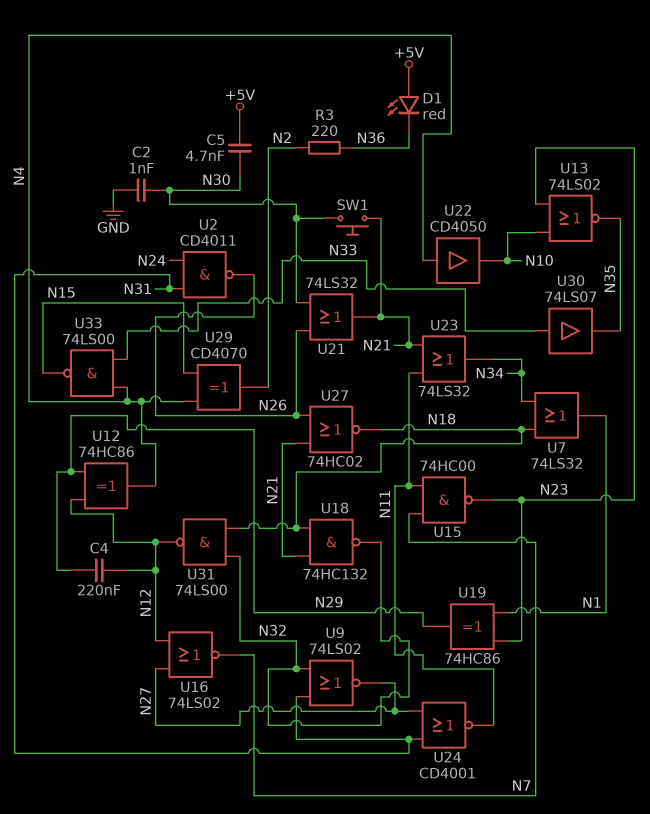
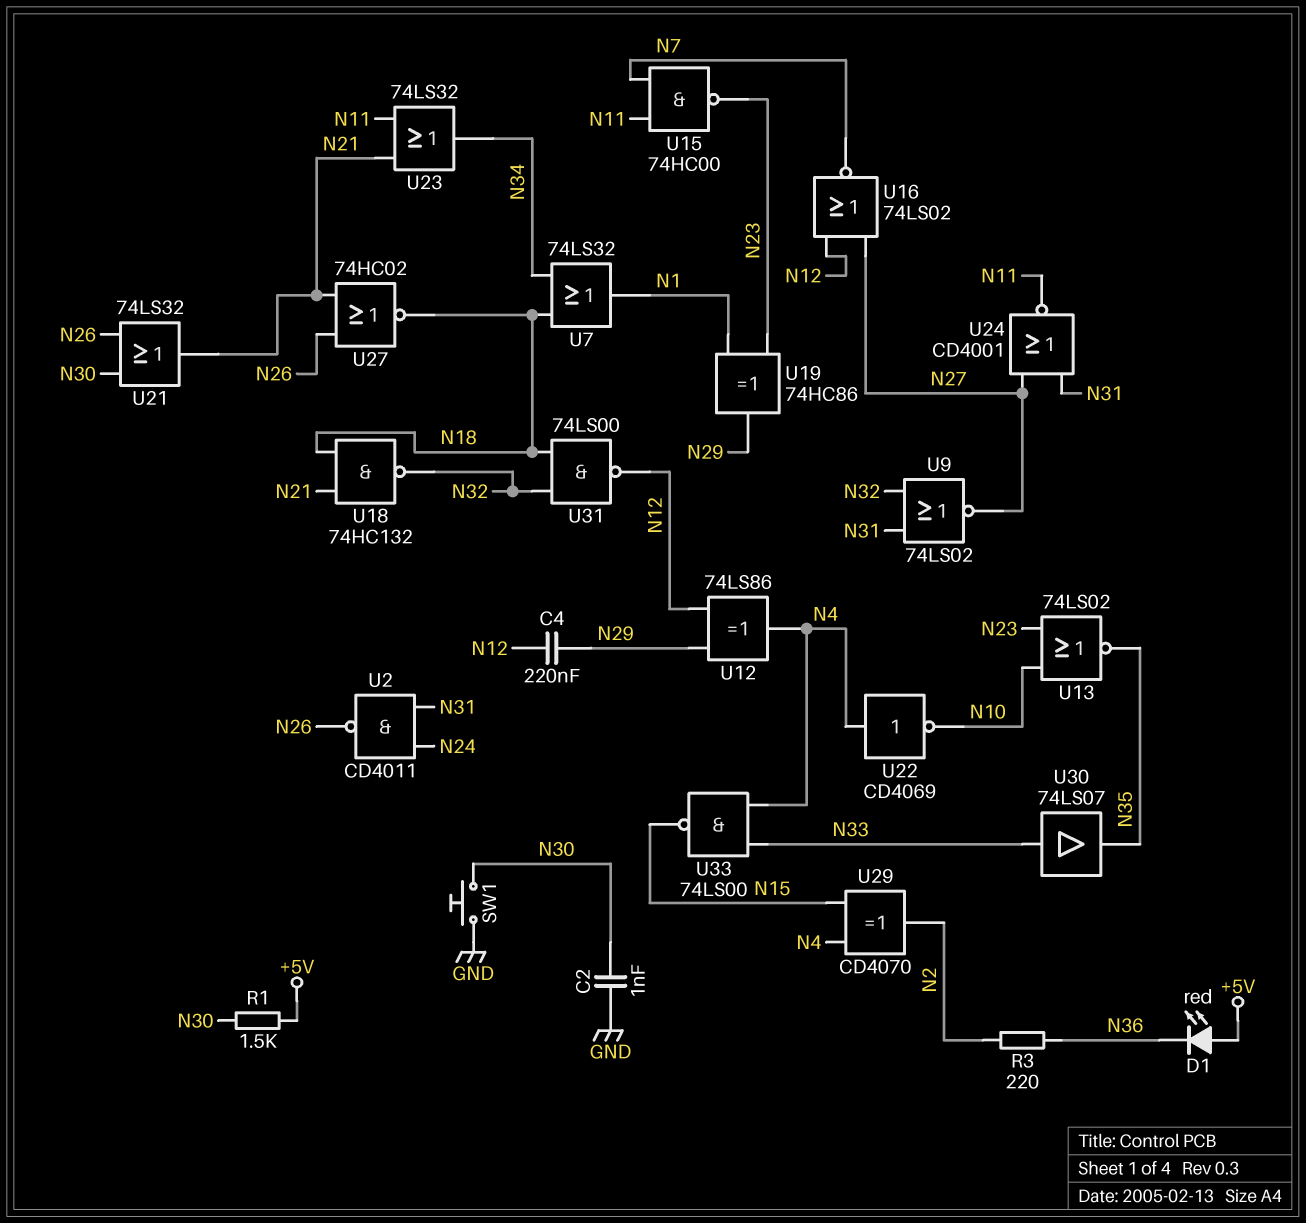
C5: 4.7nF (+5V, N30) -> none
R1: none -> 1.5k (+5V, N30)
SW1: button (N21, N30) -> button (GND, N30)
U12: XOR 74HC86 (in N12, in N29, out N4) -> XOR 74LS86 (in N12, in N29, out N4)
U22: buffer CD4050 (in N4, out N10) -> NOT CD4069 (in N4, out N10)

